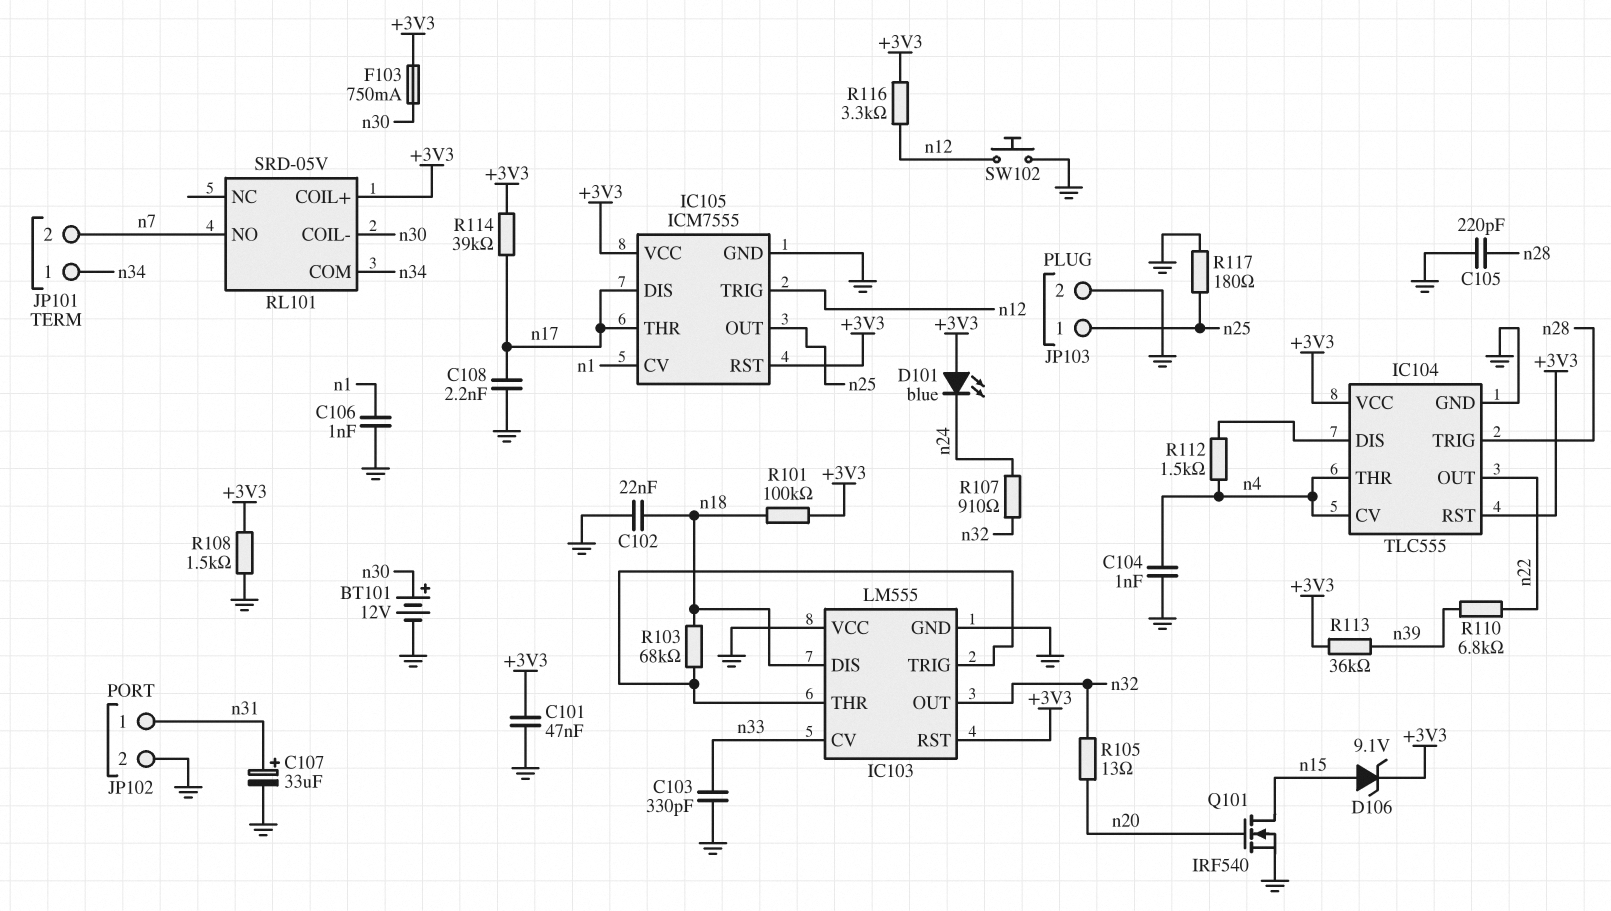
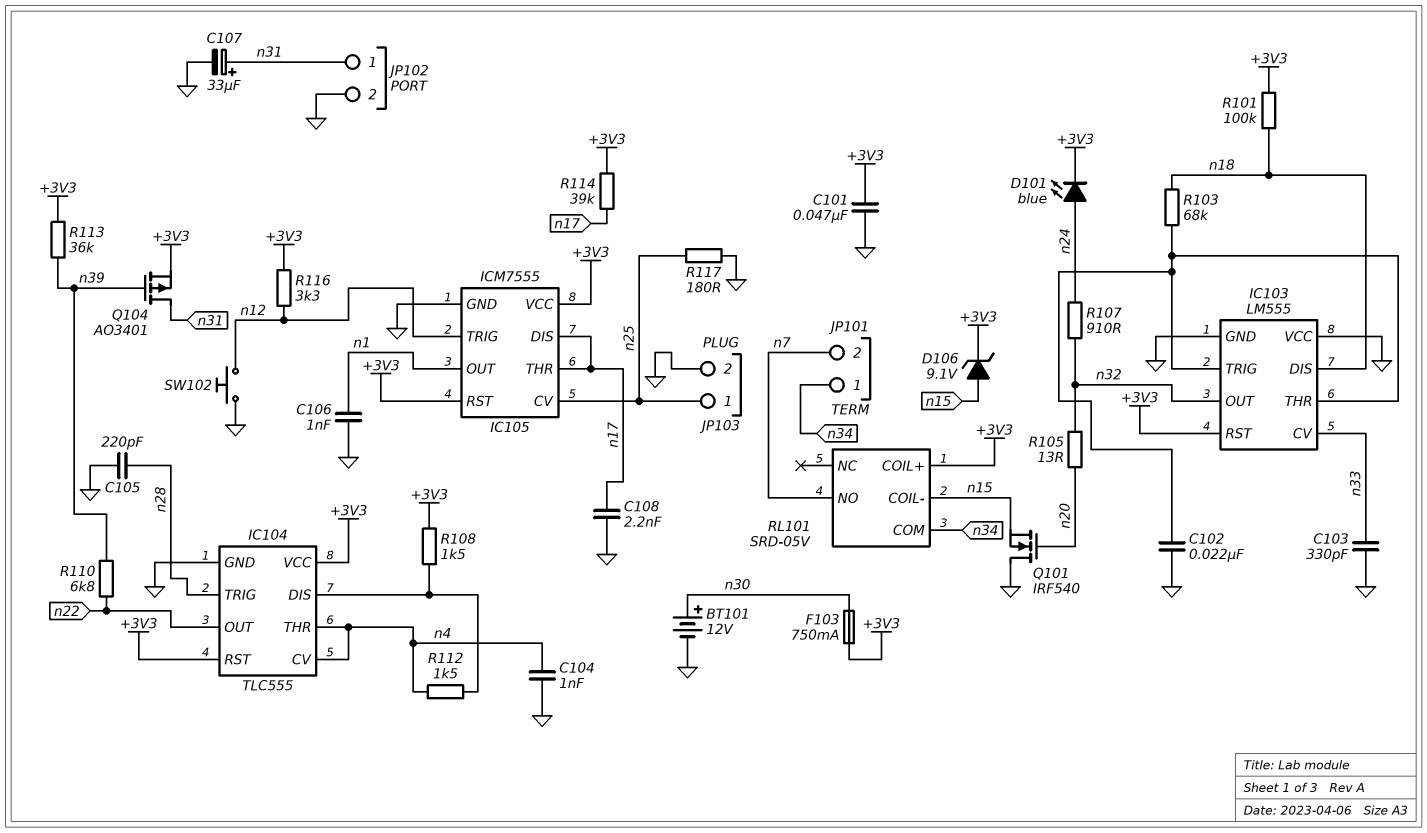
C102: 22nF (GND, n18) -> 22nF (GND, IC103/THR)
D101: LED blue (A +3V3, K n24) -> LED blue (A n24, K +3V3)
IC105 pin CV: n1 -> n25
IC105 pin OUT: n25 -> n1
Q101: NMOS IRF540 (G n20, D n15, S GND) -> NMOS IRF540 (G n20, D GND, S n15)
Q104: none -> PMOS AO3401 (G n39, D n31, S +3V3)
R108: 1.5k (+3V3, GND) -> 1.5k (+3V3, IC104/DIS)
RL101 pin COIL-: n30 -> n15

